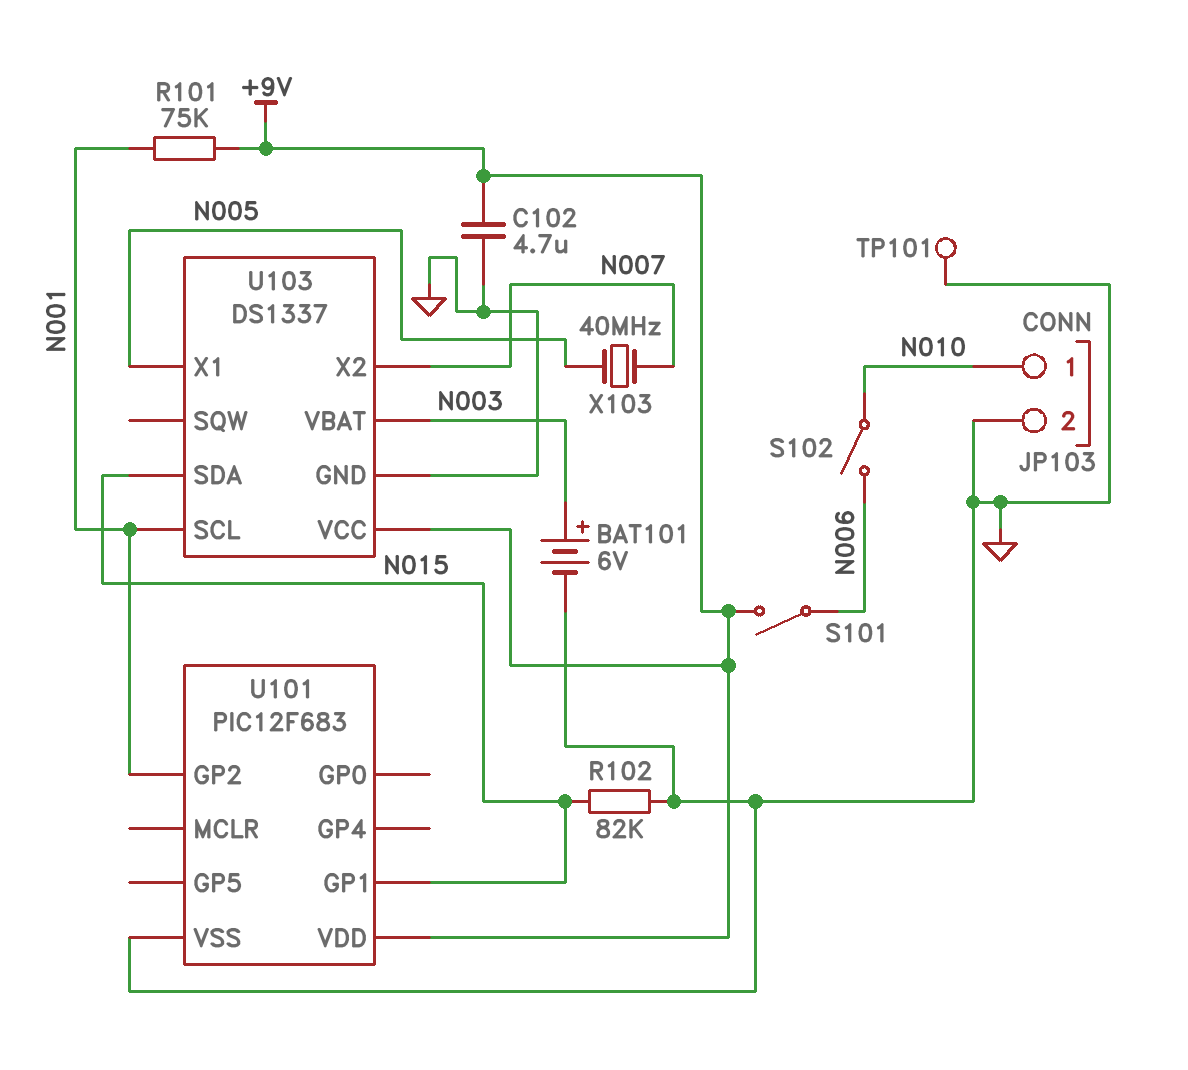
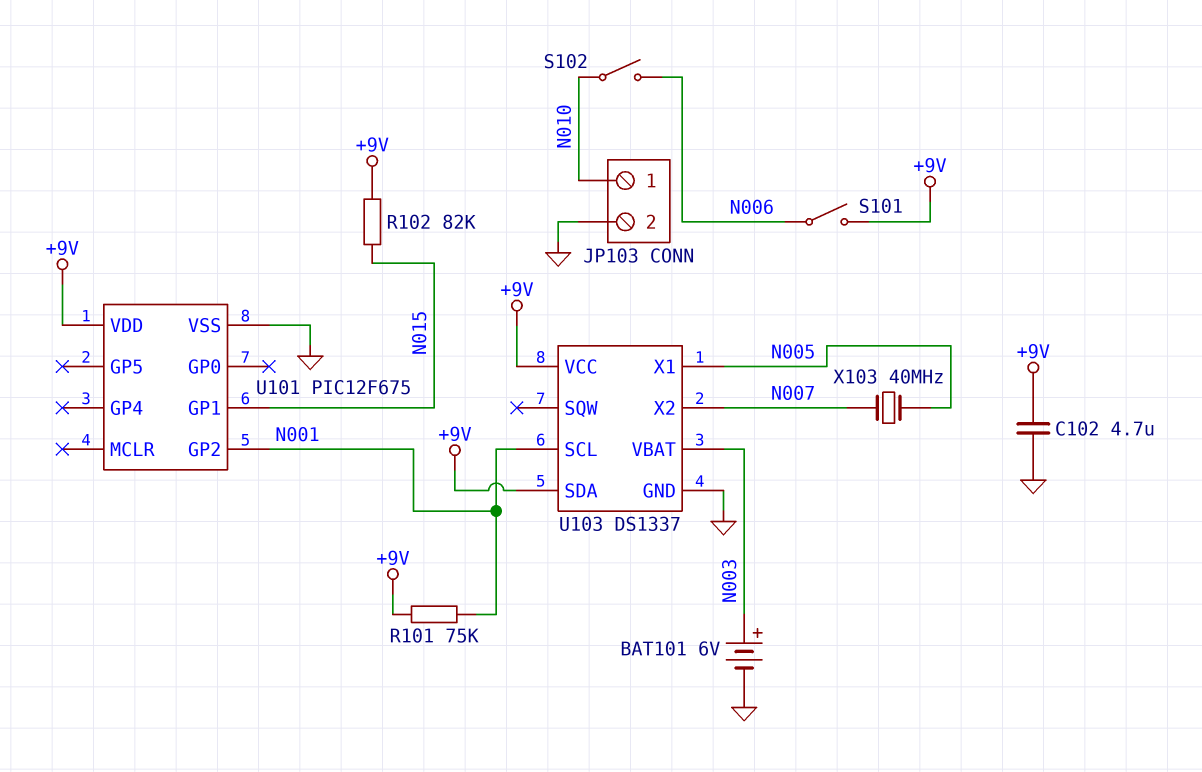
R102: 82k (GND, N015) -> 82k (+9V, N015)
TP101: test point (GND) -> none
U101: PIC12F683 -> PIC12F675
U103 pin SDA: N015 -> +9V

